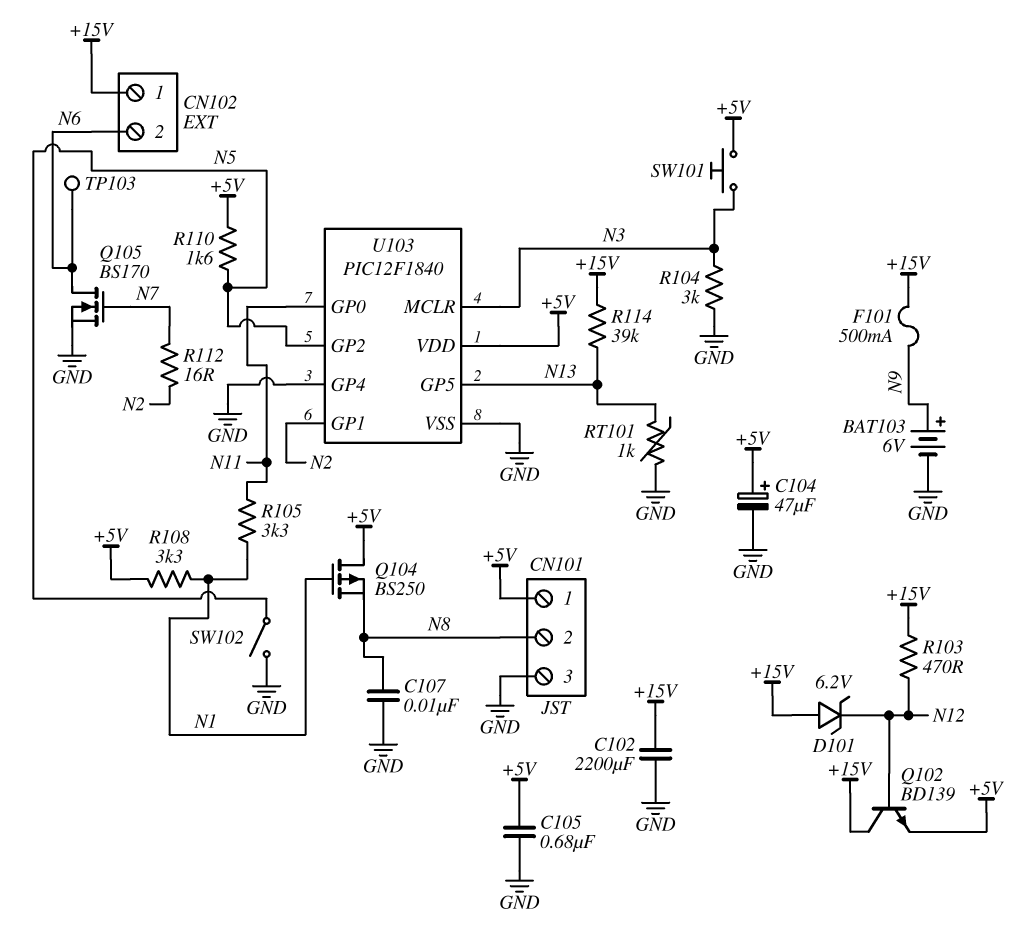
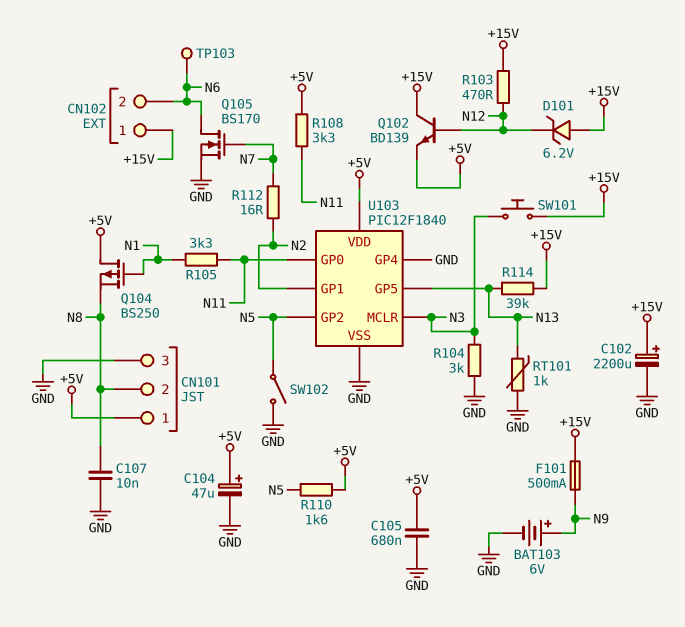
C102: 2200uF (+15V, GND) -> 2200uF (plus +15V, minus GND)
R108: 3.3k (+5V, N1) -> 3.3k (+5V, N11)
SW101: button (+5V, N3) -> button (+15V, N3)

